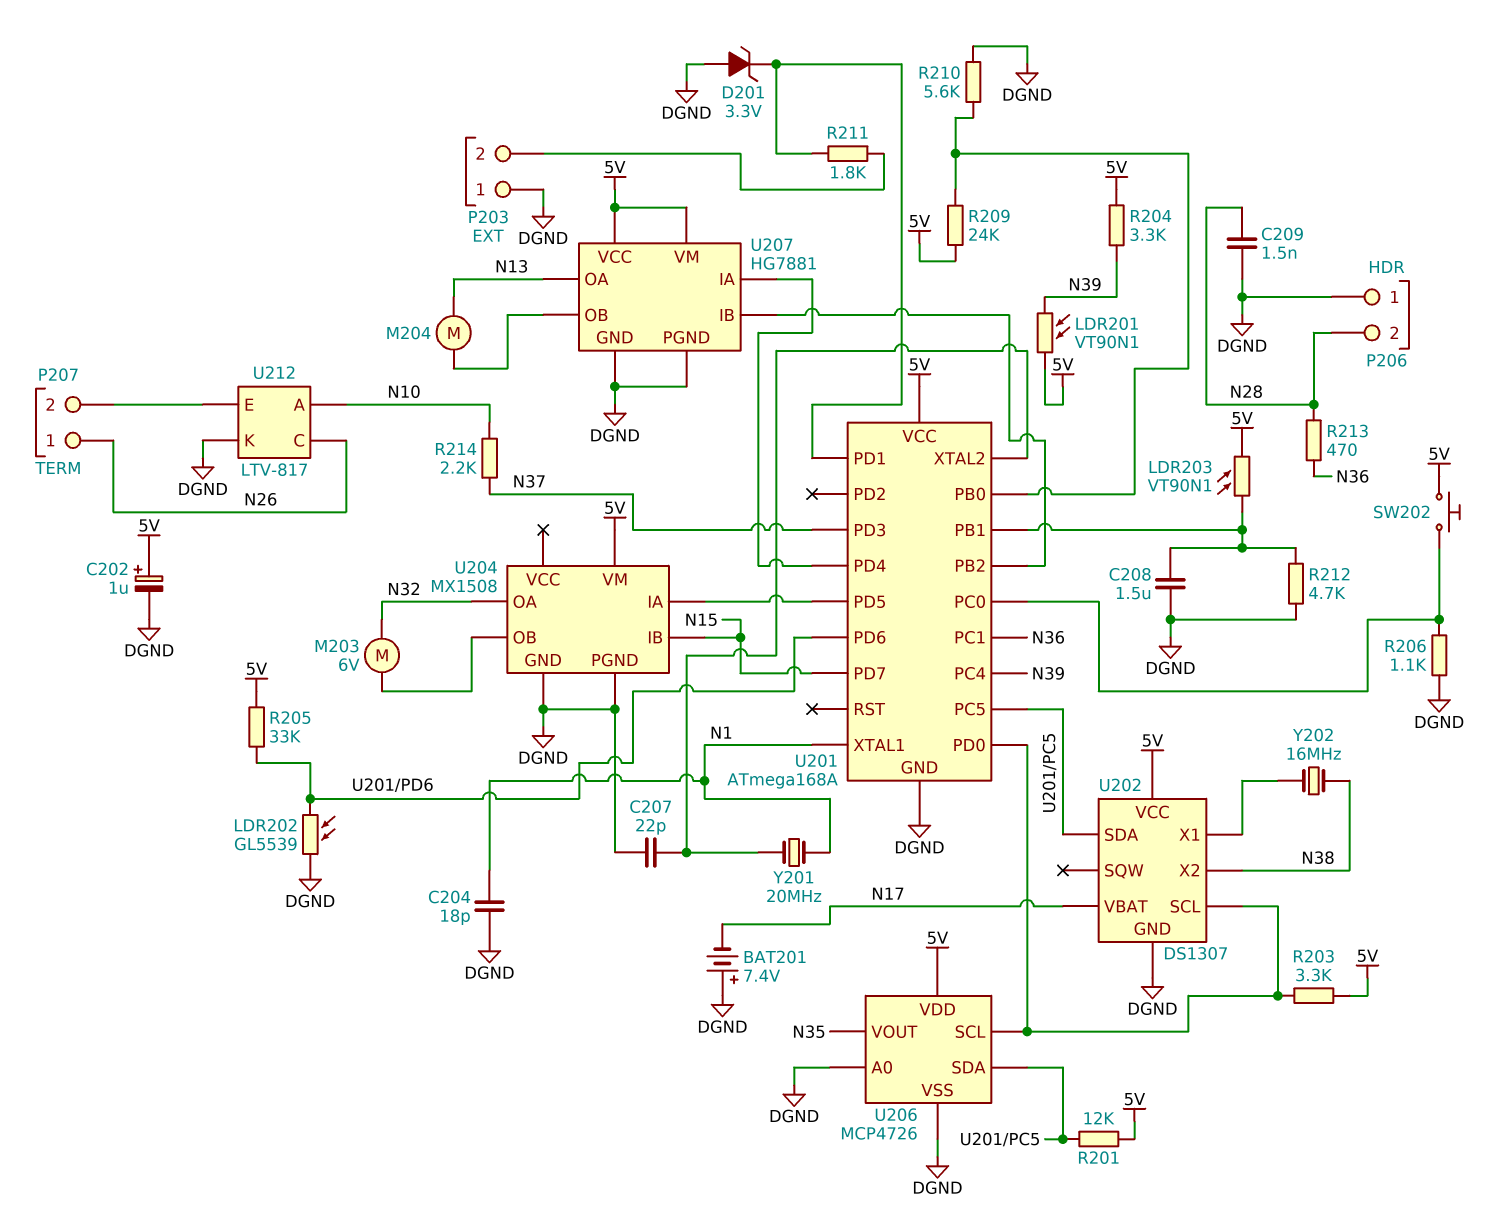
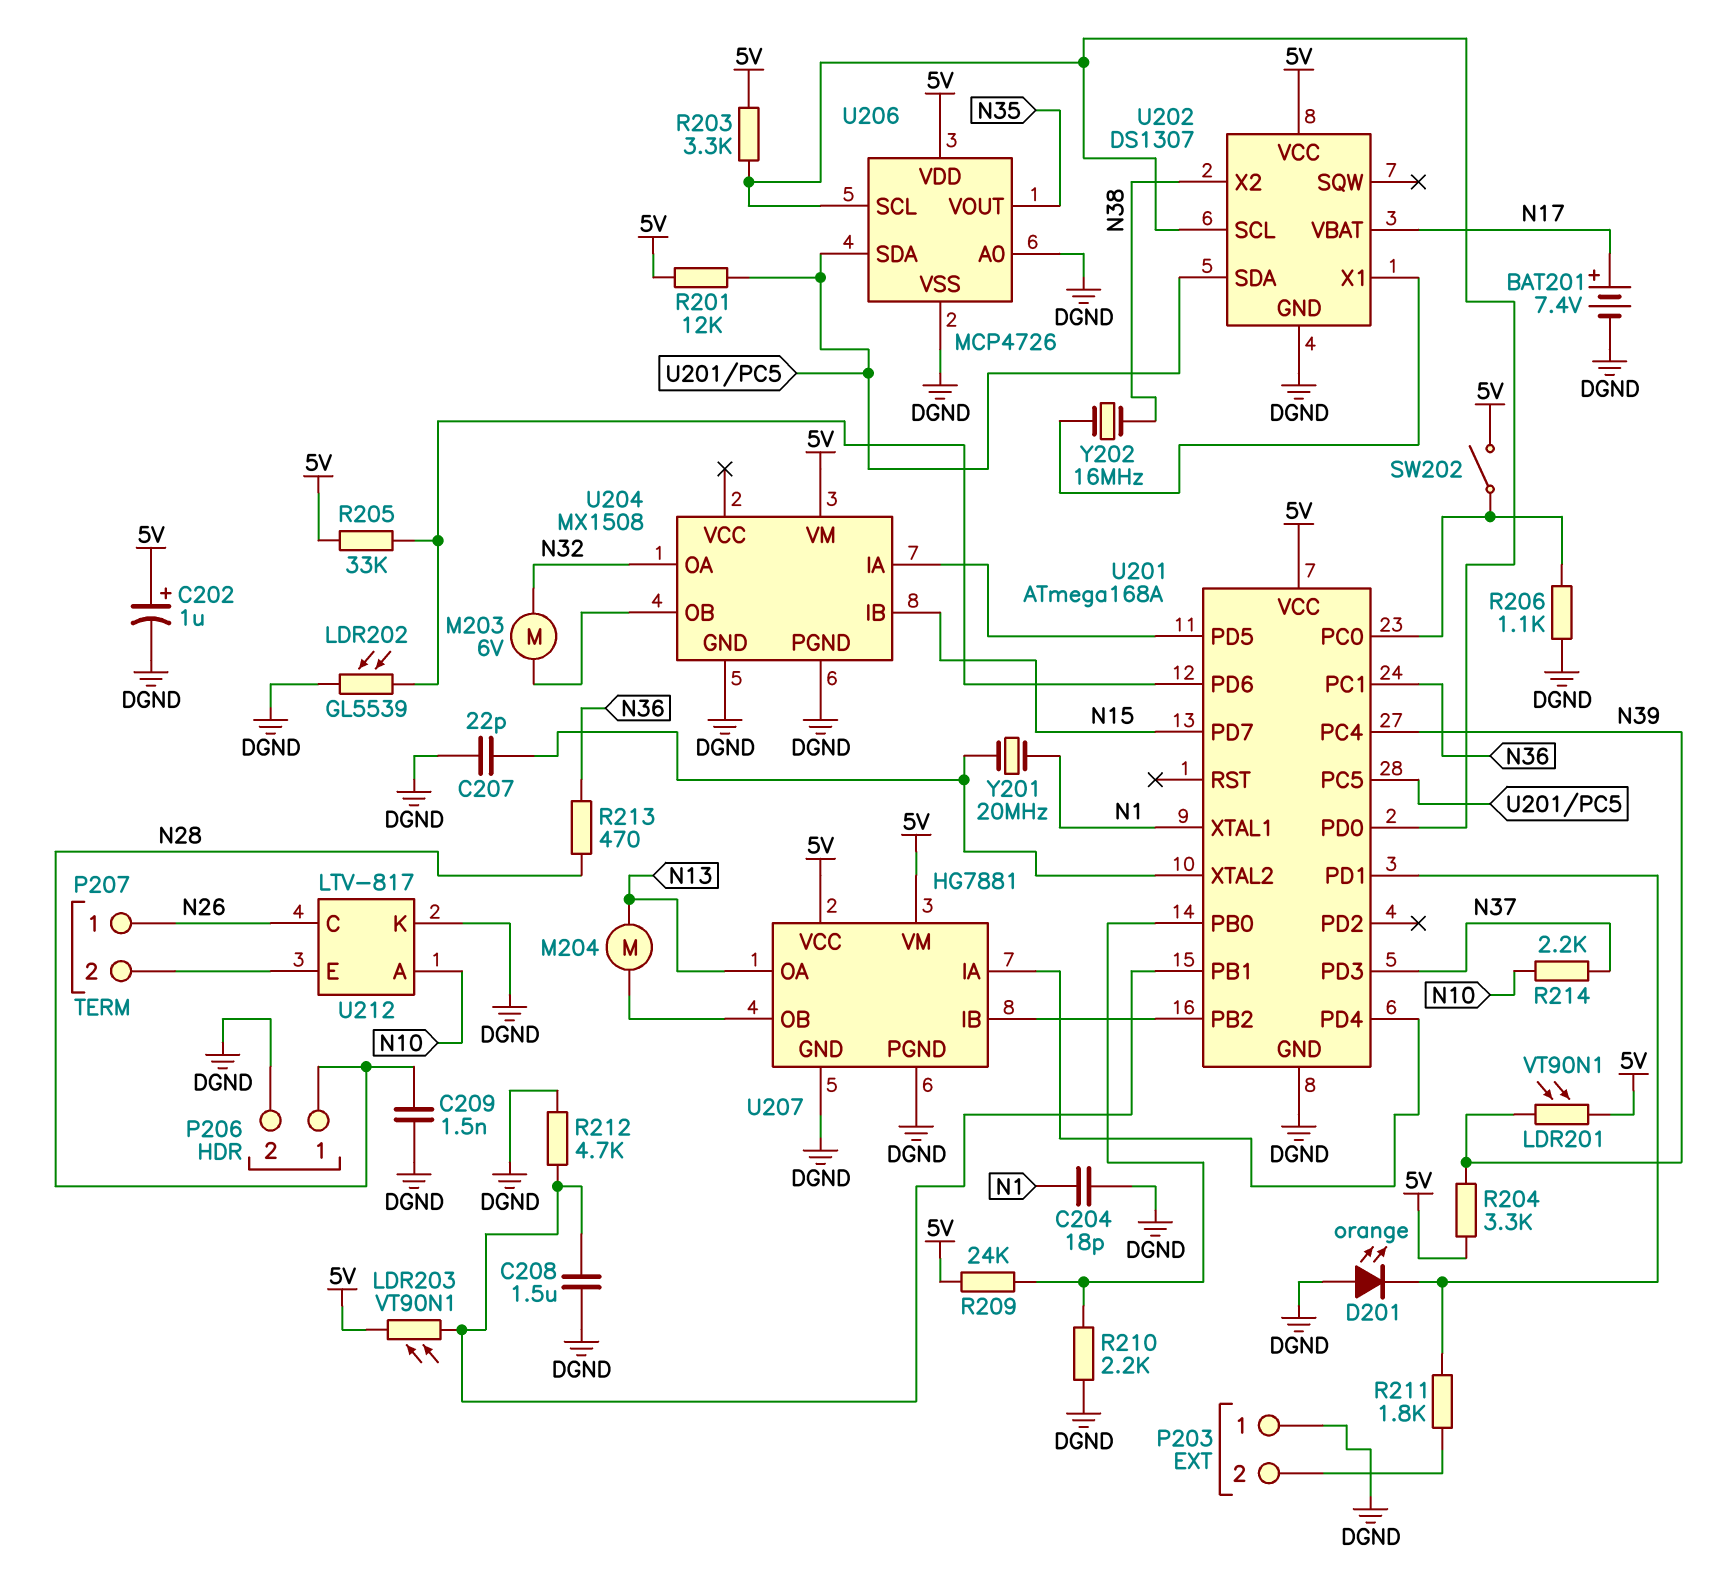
BAT201: 7.4V (plus DGND, minus N17) -> 7.4V (plus N17, minus DGND)
D201: zener 3.3V (A DGND, K U201/PD1) -> LED orange (A DGND, K U201/PD1)
P206 pin 1: DGND -> N28
P206 pin 2: N28 -> DGND
R210: 5.6k (DGND, U201/PB0) -> 2.2k (DGND, U201/PB0)
SW202: button (5V, U201/PC0) -> switch (5V, U201/PC0)

